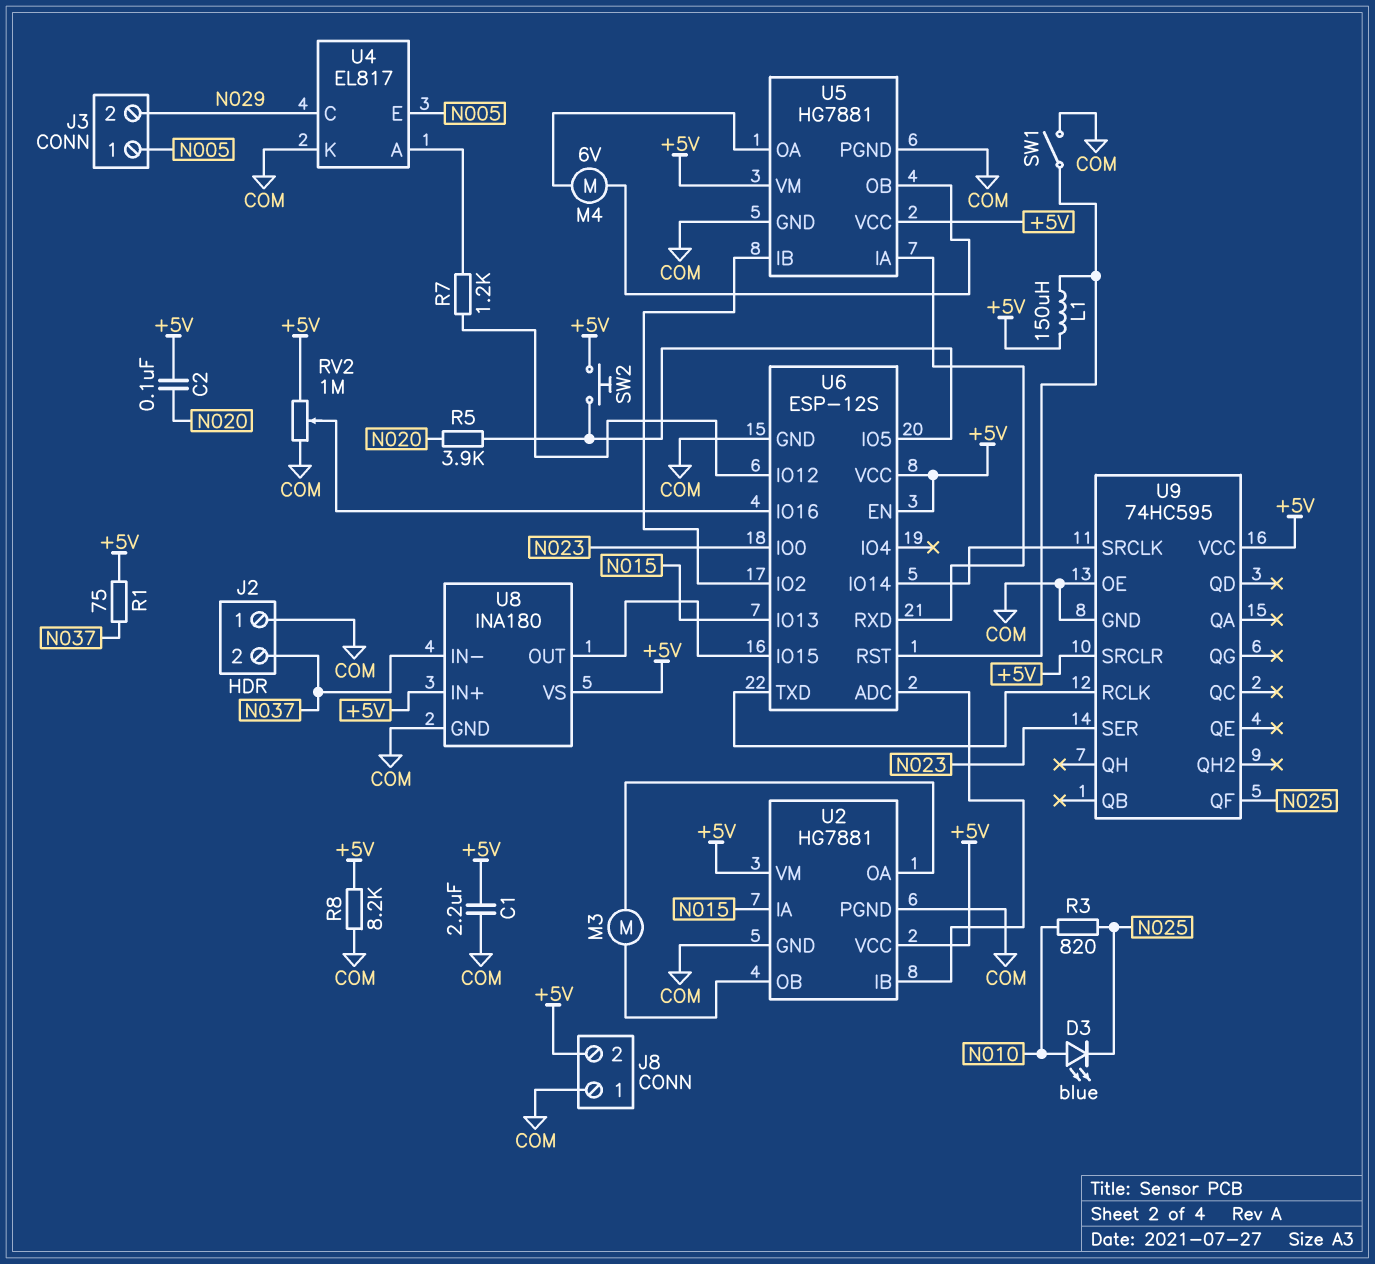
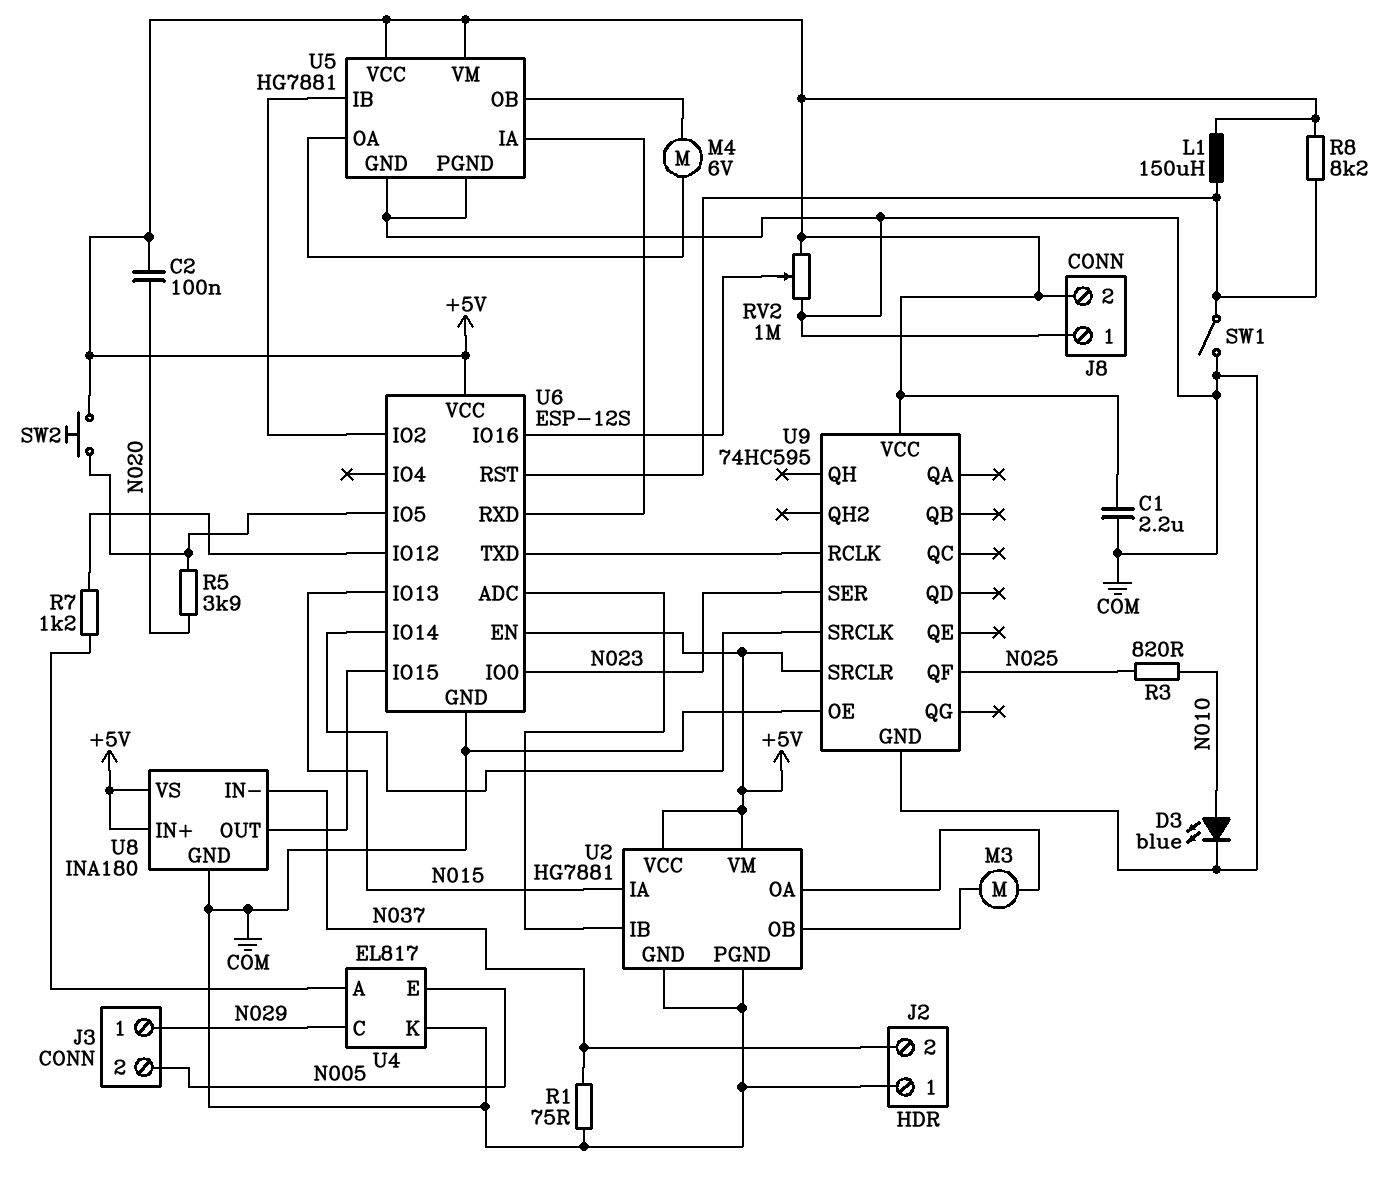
D3: LED blue (A N010, K N025) -> LED blue (A N010, K COM)
J3 pin 1: N005 -> N029
J3 pin 2: N029 -> N005
R1: 75 (+5V, N037) -> 75 (COM, N037)
R8: 8.2k (+5V, COM) -> 8.2k (+5V, U6/RST)

